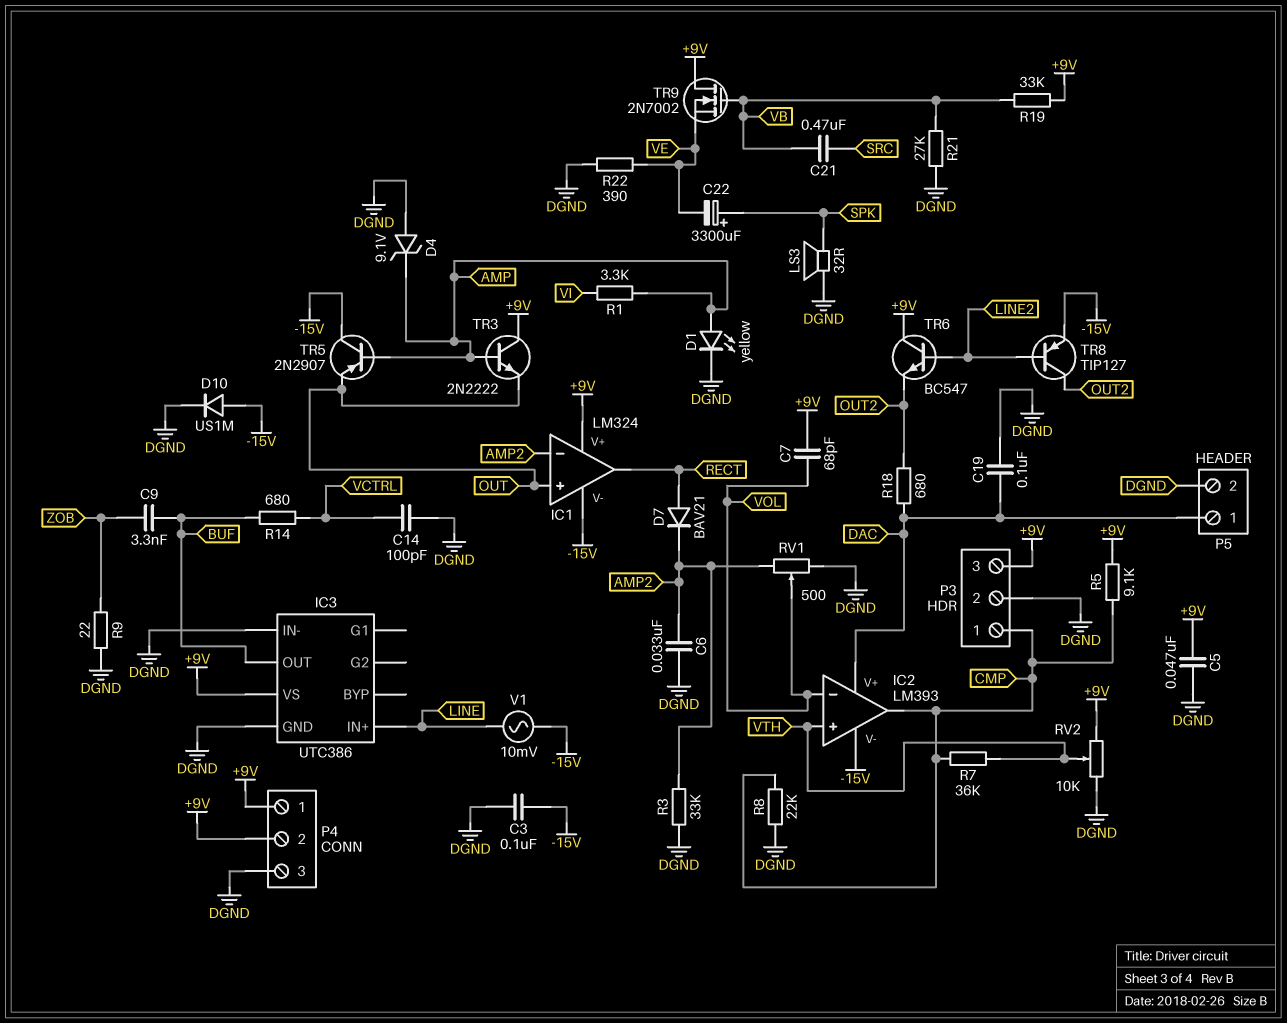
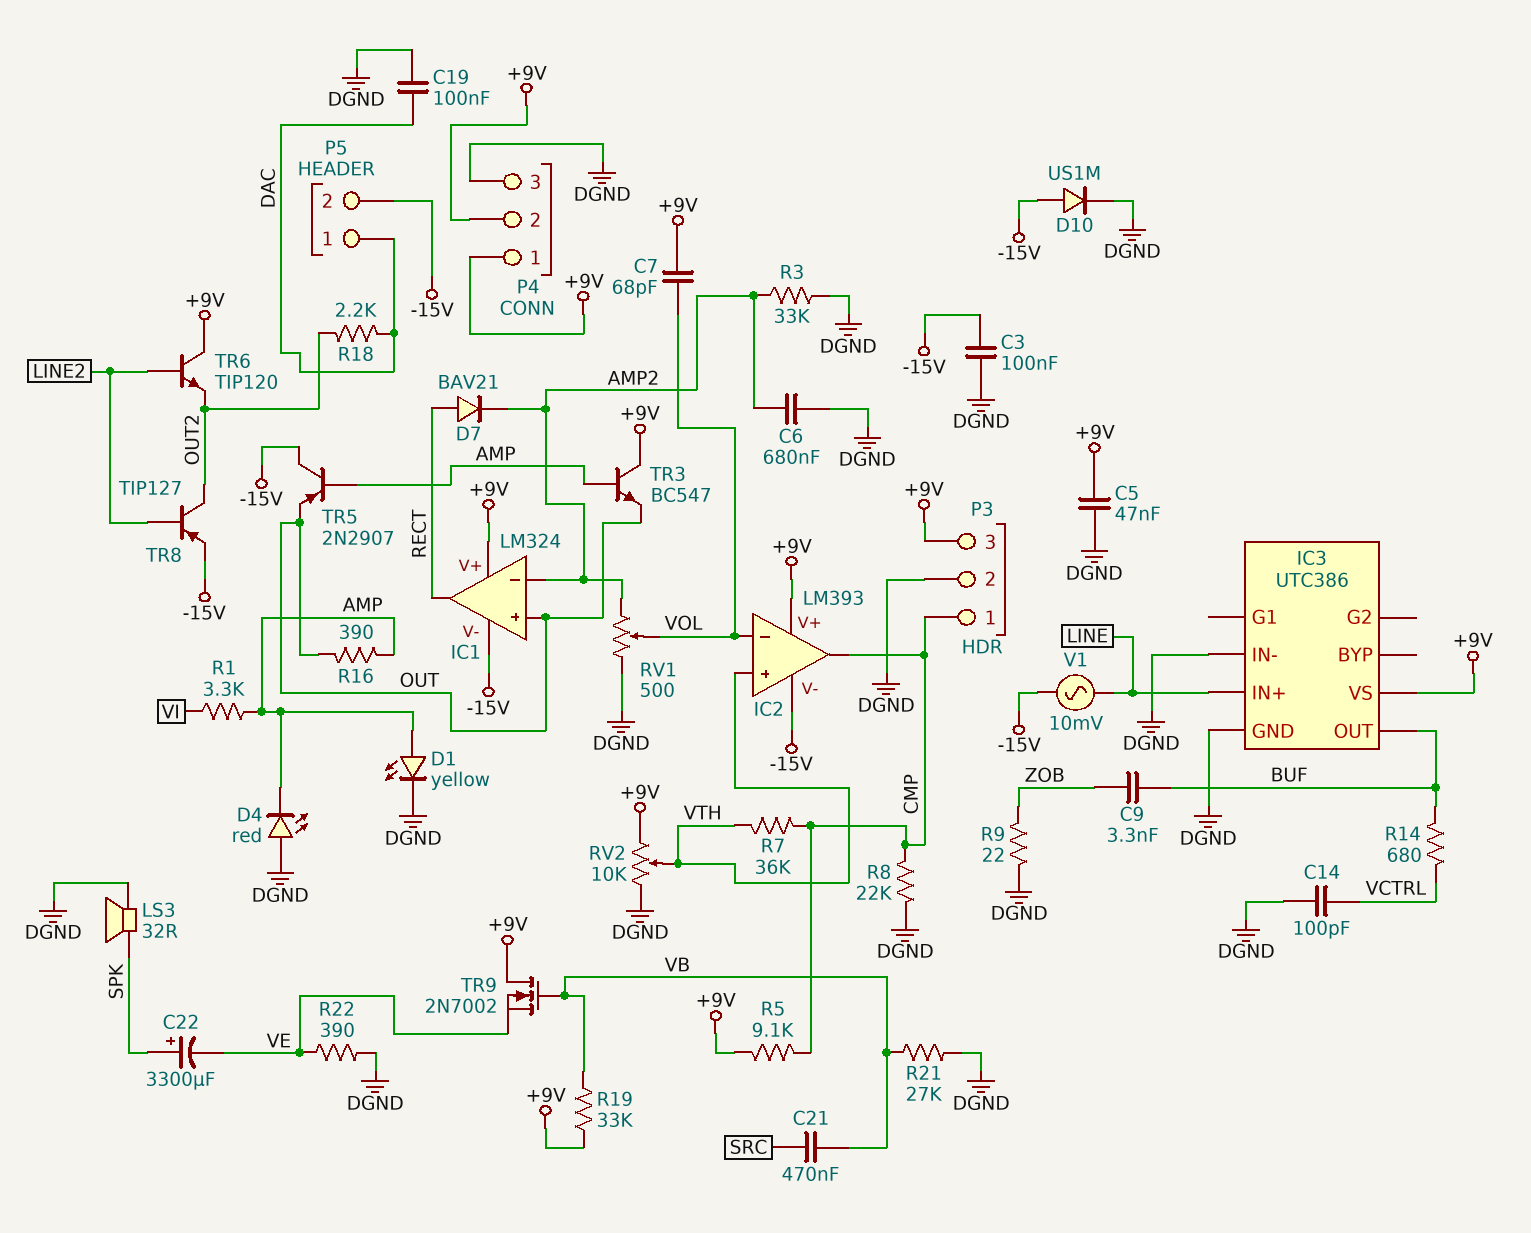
C6: 33nF (AMP2, DGND) -> 680nF (AMP2, DGND)
D4: zener 9.1V (A DGND, K AMP) -> LED red (A DGND, K AMP)
IC2 pin V+: DAC -> +9V
P5 pin 2: DGND -> -15V
R16: none -> 390 (AMP, OUT)
R18: 680 (DAC, OUT2) -> 2.2k (DAC, OUT2)
TR3: NPN 2N2222 (B AMP, C +9V, E OUT) -> NPN BC547 (B AMP, C +9V, E OUT)
TR6: NPN BC547 (B LINE2, C +9V, E OUT2) -> NPN TIP120 (B LINE2, C +9V, E OUT2)

